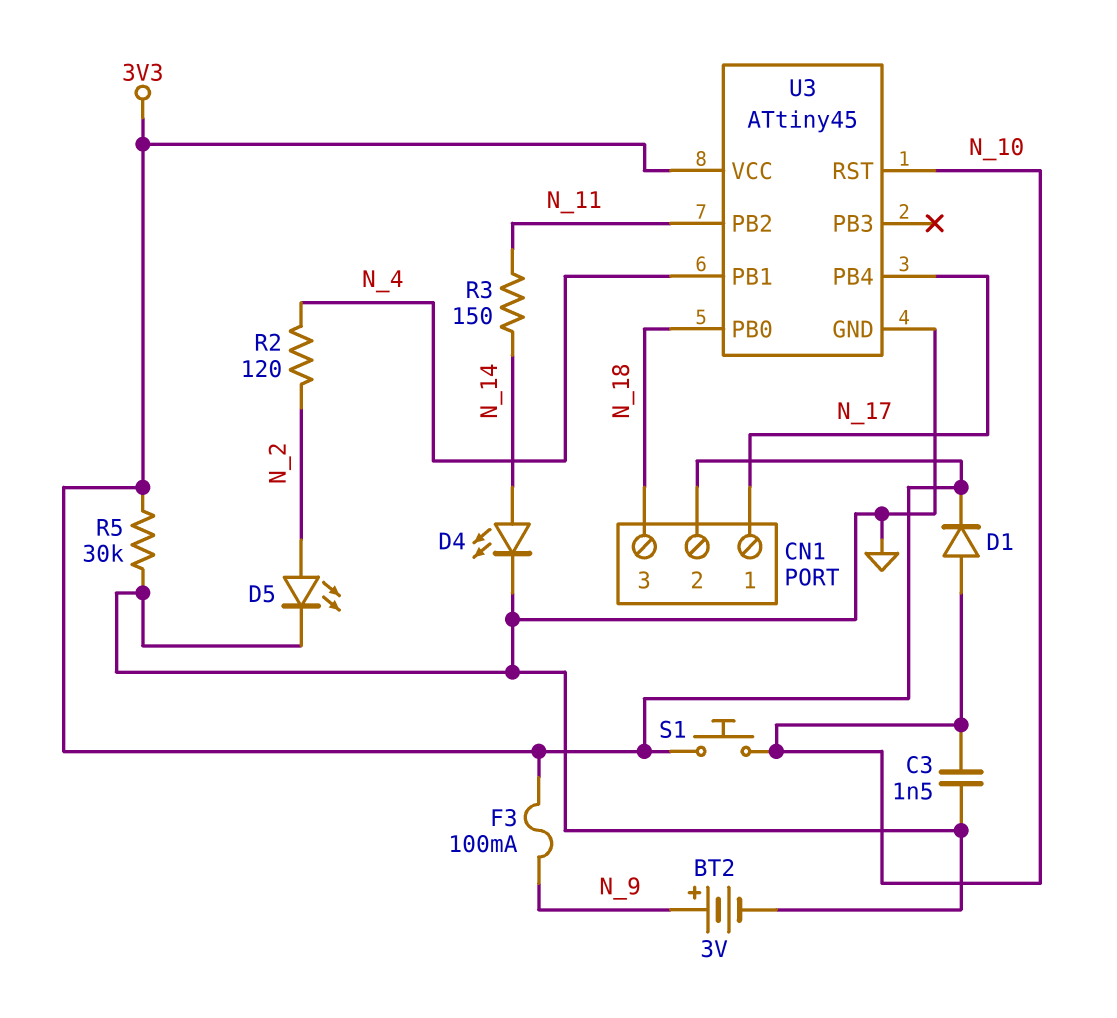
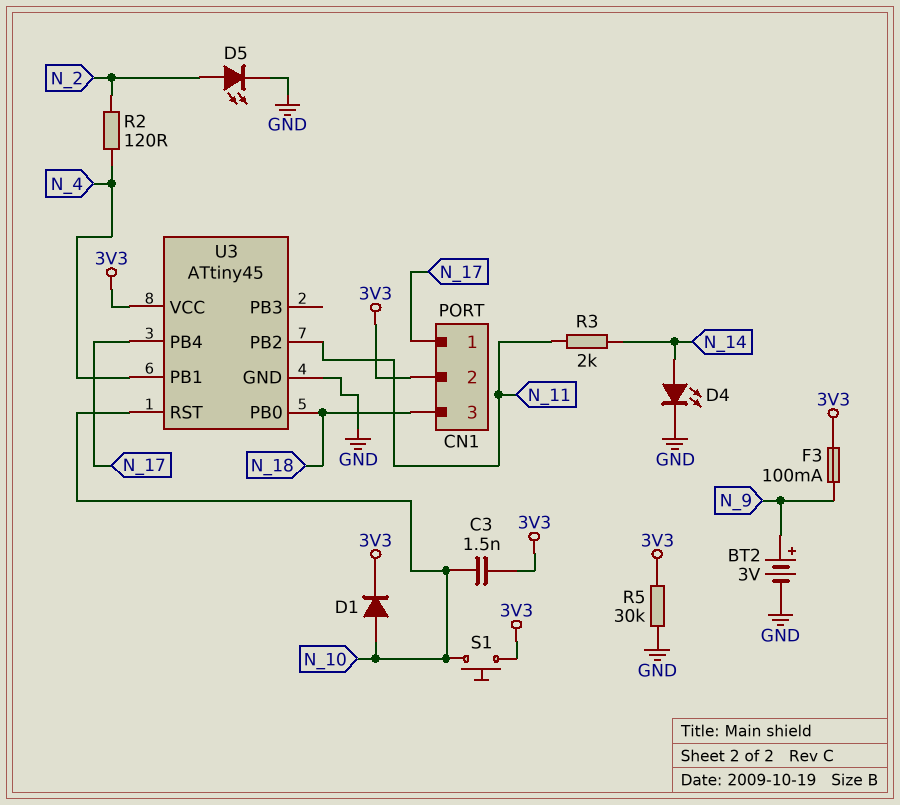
C3: 1.5nF (GND, N_10) -> 1.5nF (3V3, N_10)
R3: 150 (N_11, N_14) -> 2k (N_11, N_14)

